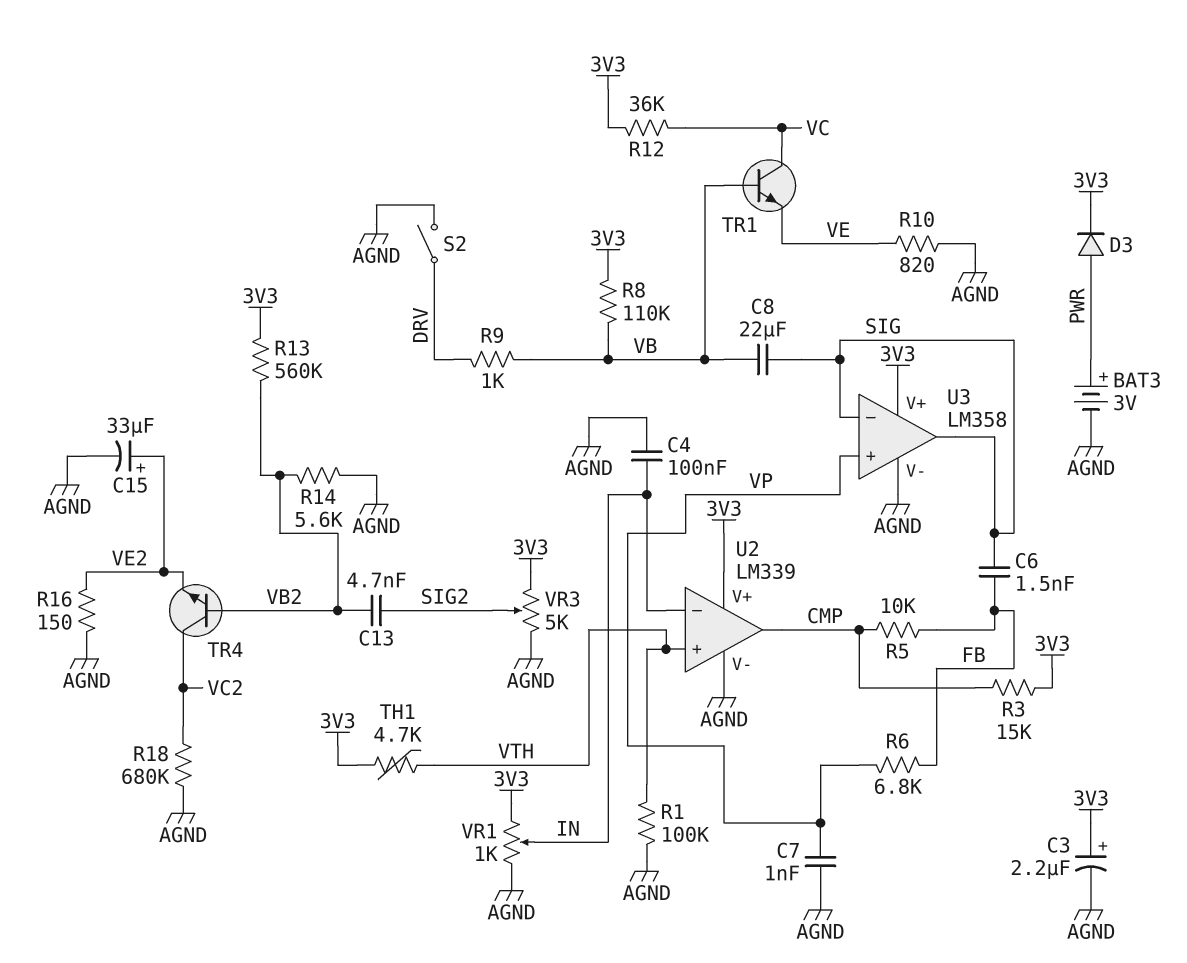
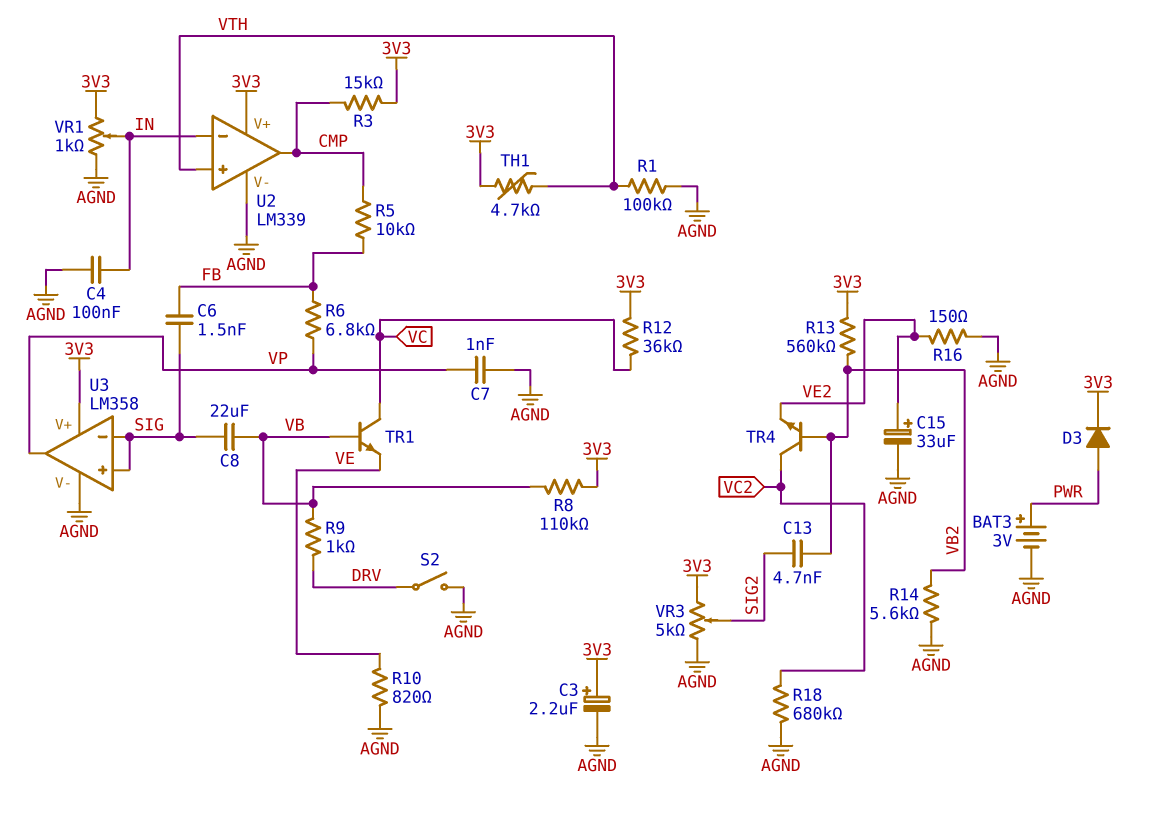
U3 pin in+: VP -> SIG
U3 pin out: SIG -> VP

